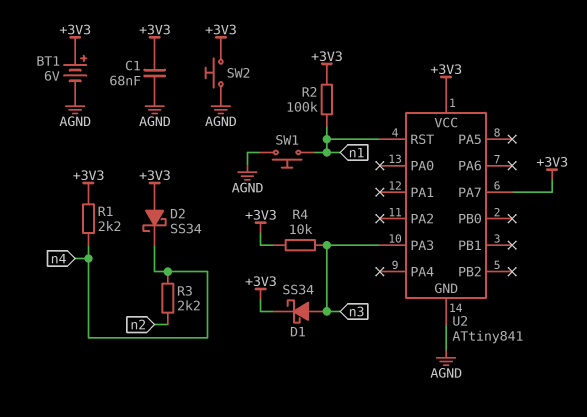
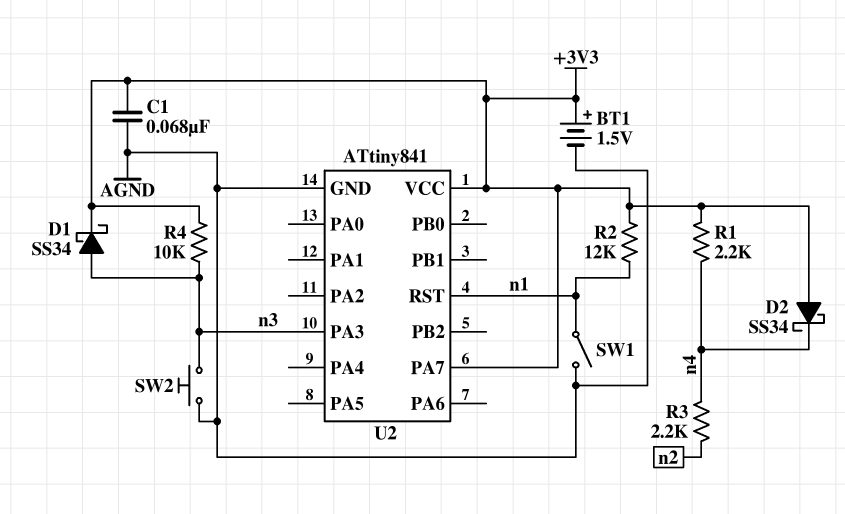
BT1: 6V (plus +3V3, minus AGND) -> 1.5V (plus +3V3, minus AGND)
R2: 100k (+3V3, n1) -> 12k (+3V3, n1)
SW1: button (AGND, n1) -> switch (AGND, n1)
SW2: button (+3V3, AGND) -> button (AGND, n3)

